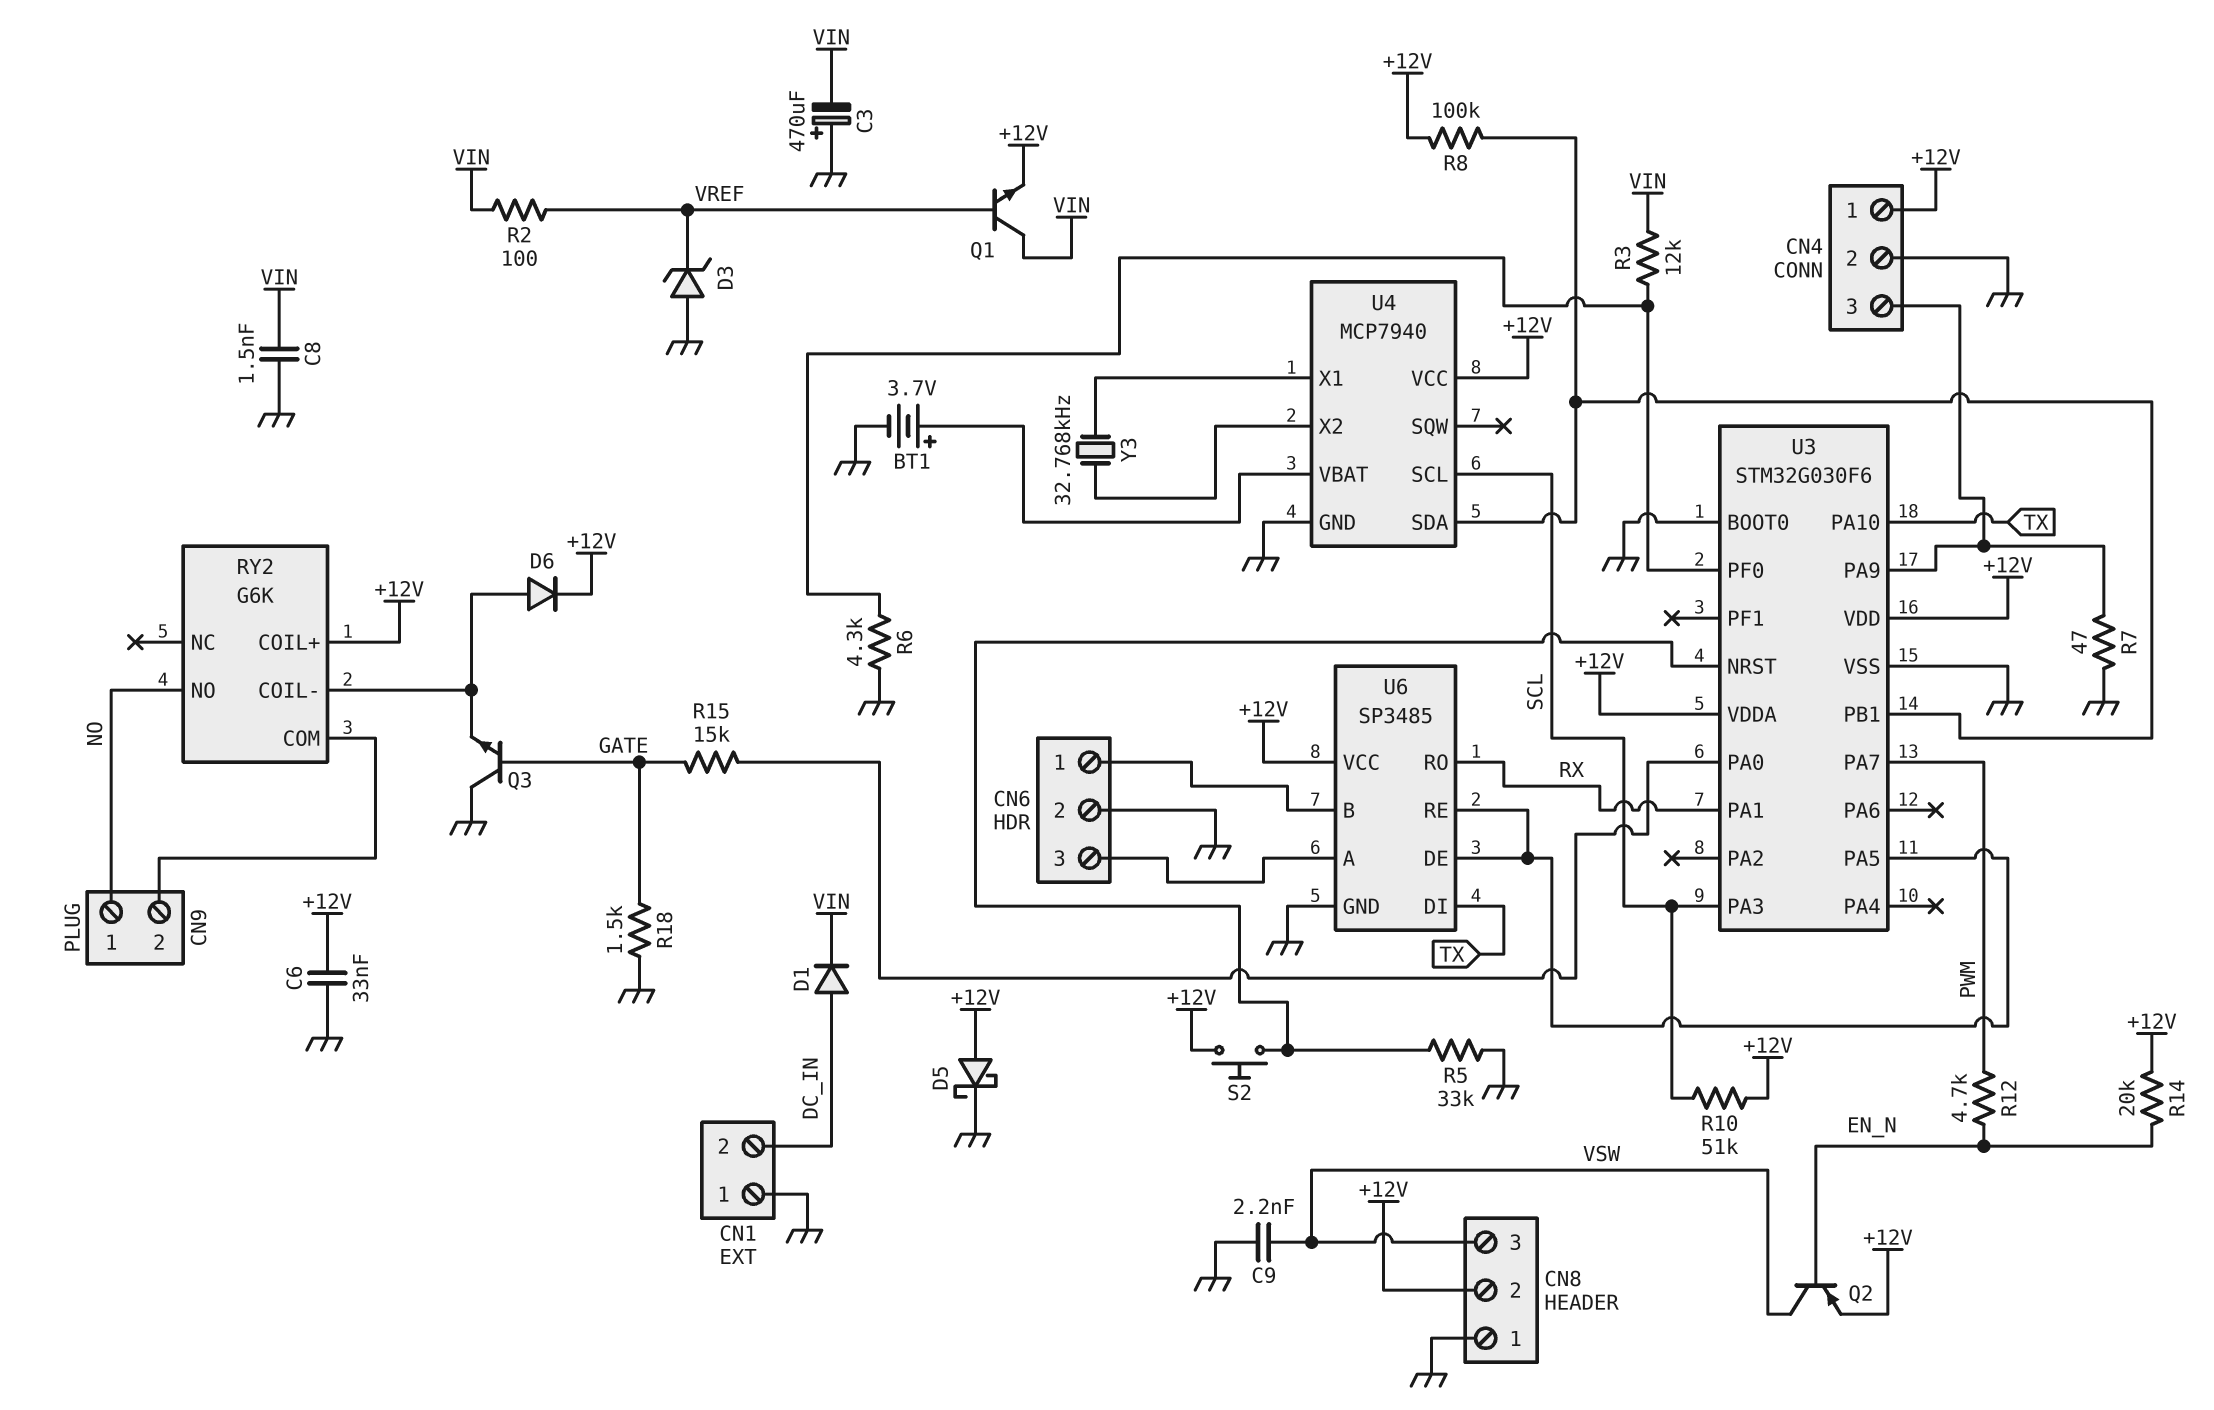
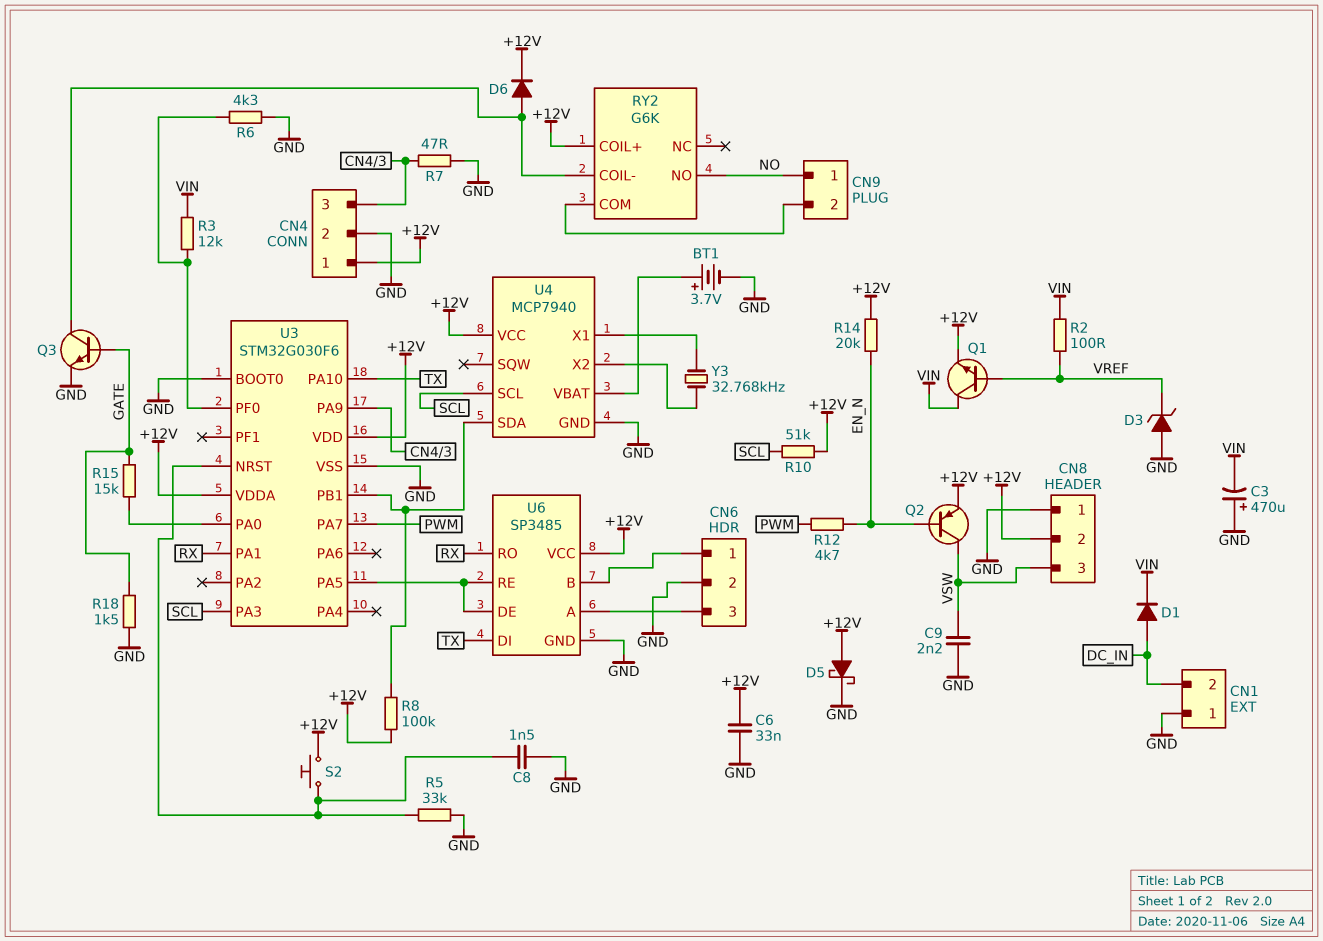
C8: 1.5nF (GND, VIN) -> 1.5nF (GND, U3/NRST)
Q3: NPN (B GATE, C GND, E RY2/COIL-) -> NPN (B GATE, C RY2/COIL-, E GND)

